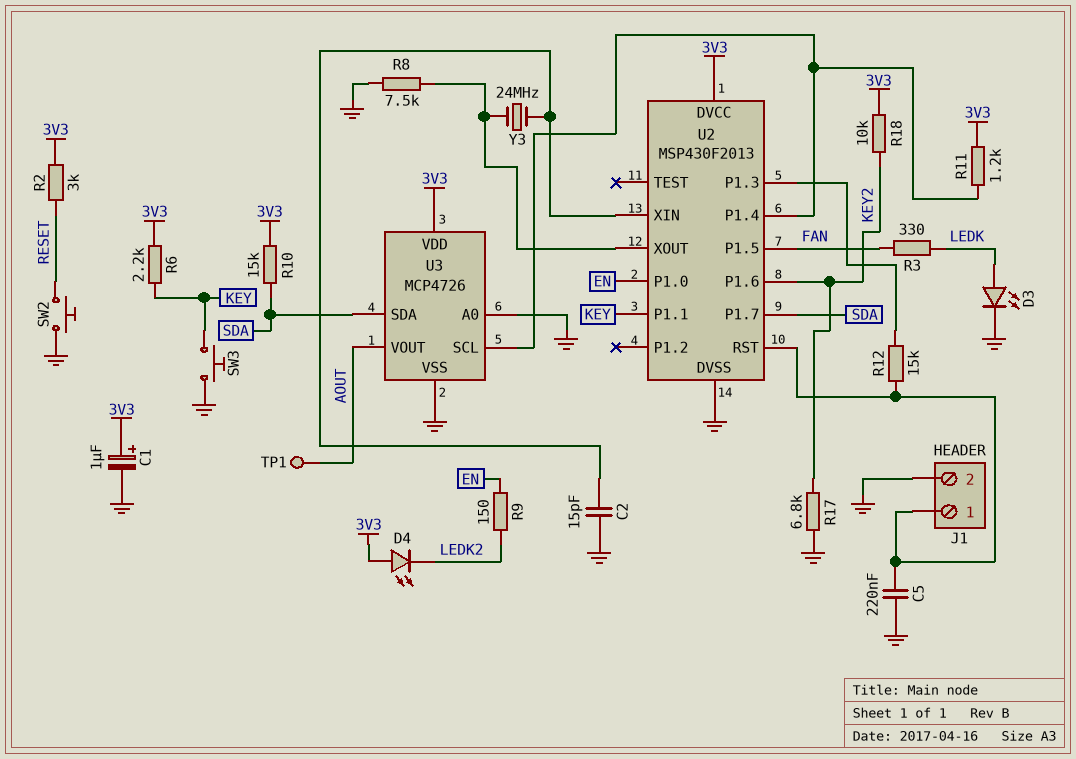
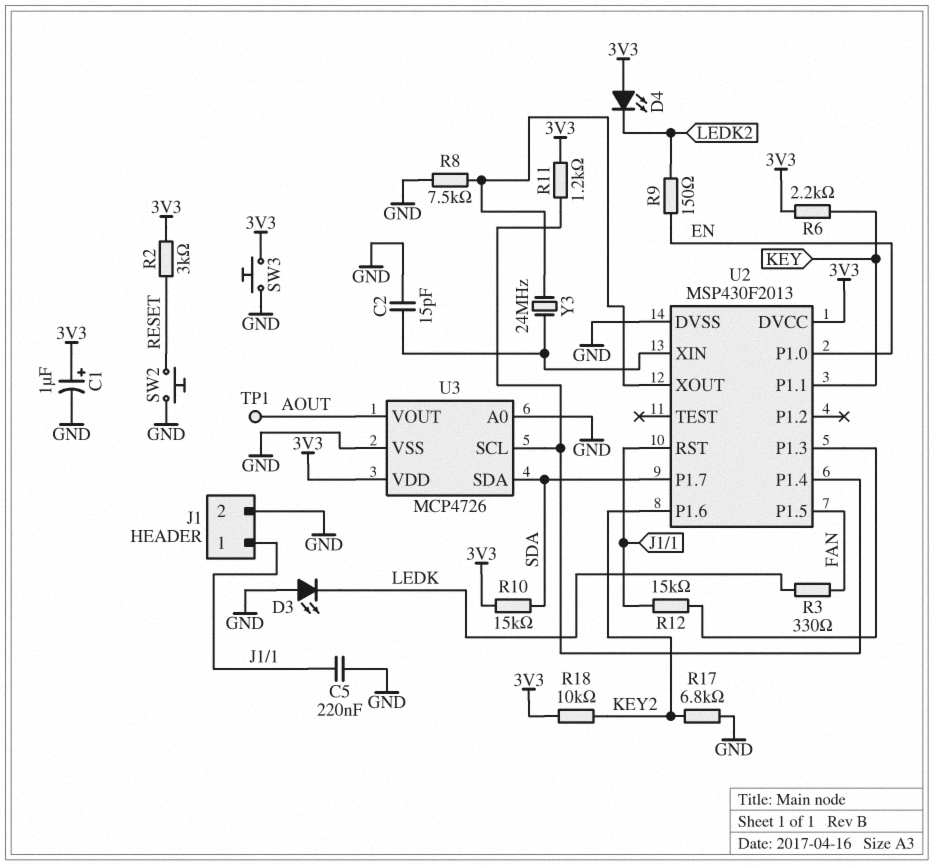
D3: LED (A LEDK, K GND) -> LED (A GND, K LEDK)
SW3: button (GND, KEY) -> button (3V3, GND)

